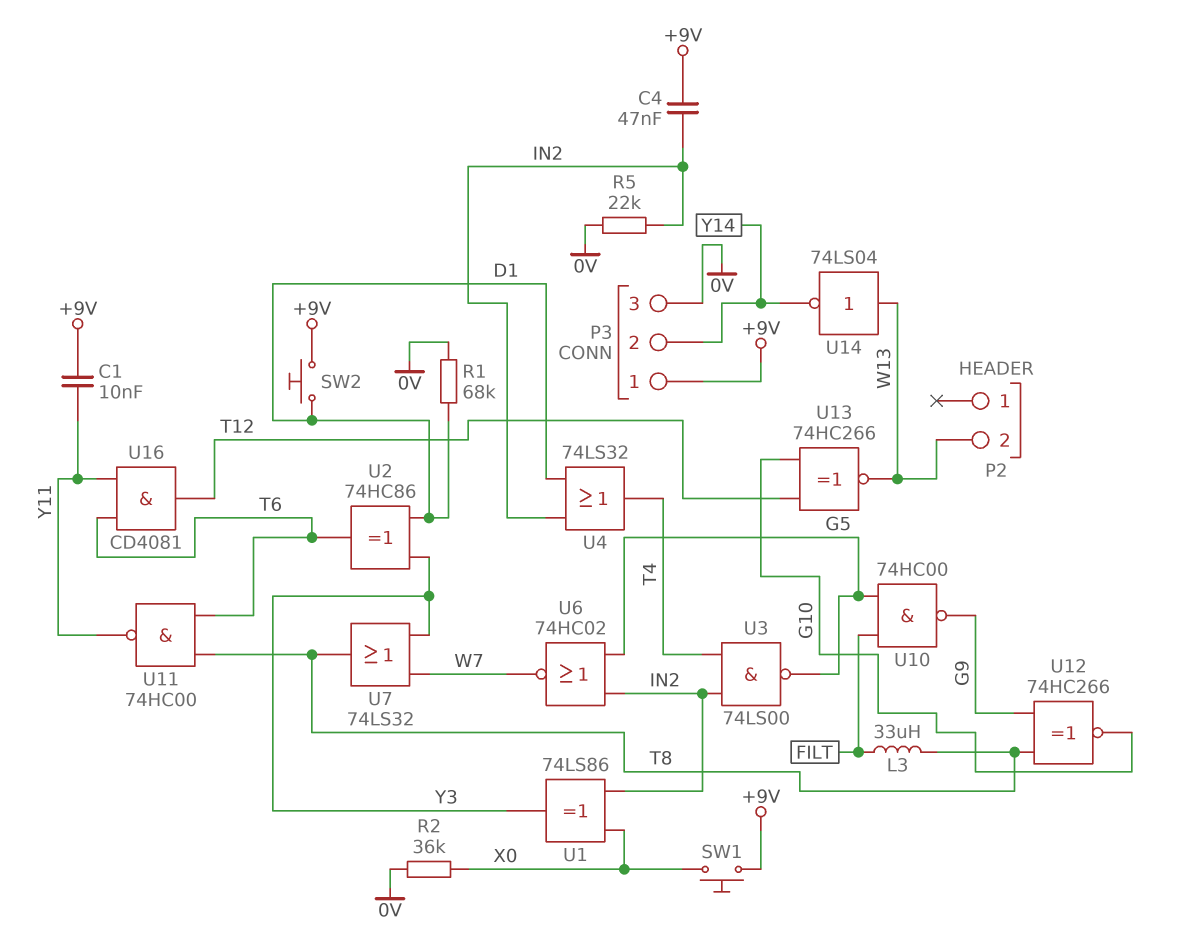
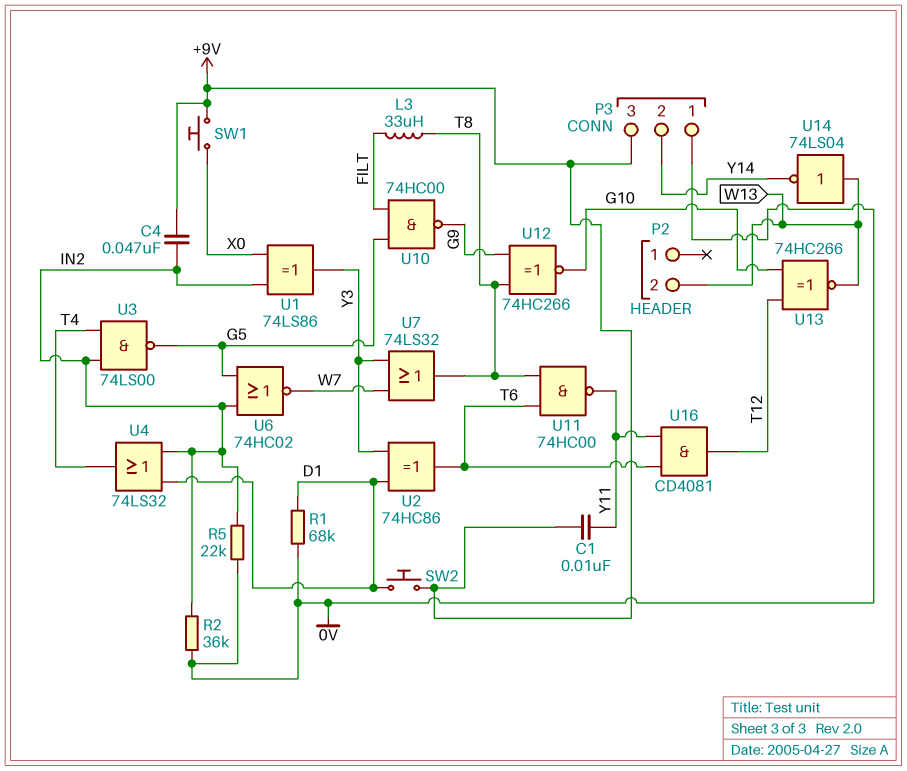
P3 pin 1: +9V -> 0V
P3 pin 3: 0V -> +9V
R2: 36k (0V, X0) -> 36k (0V, IN2)

